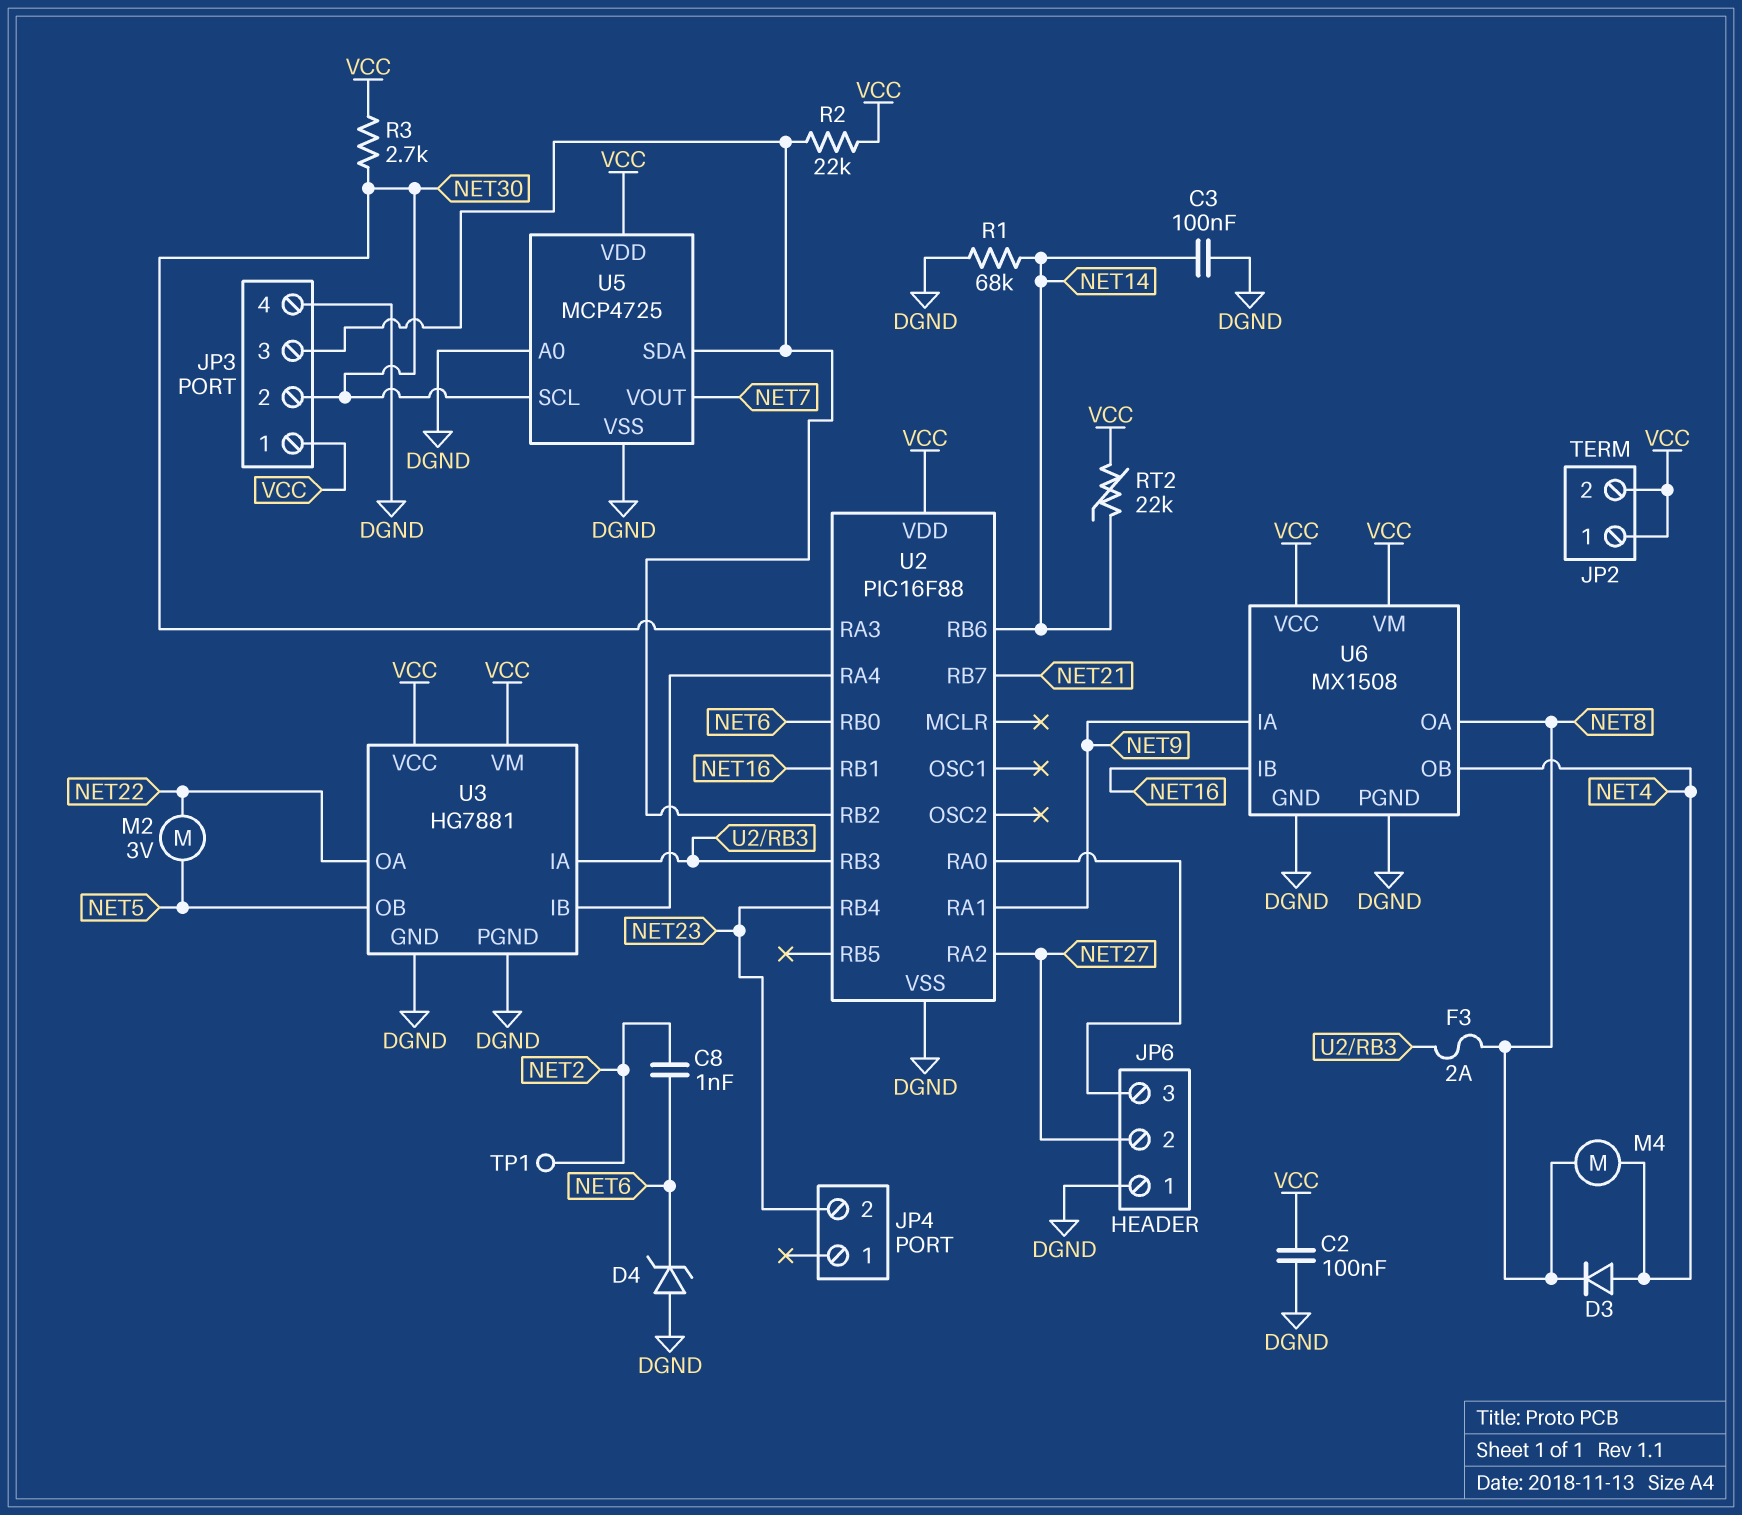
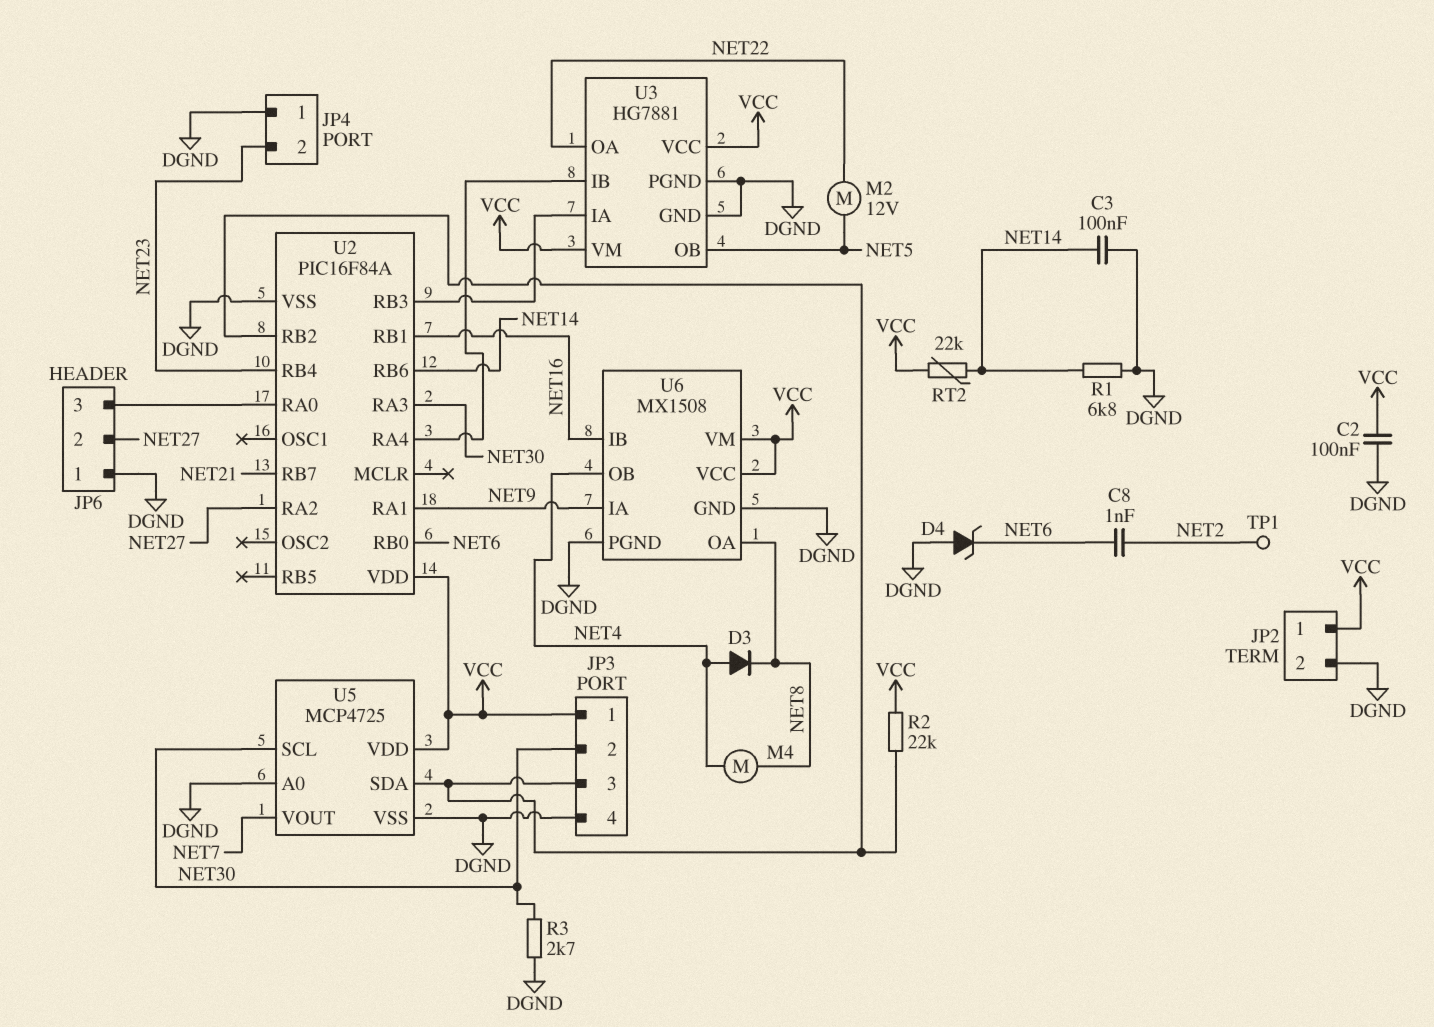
F3: 2A (NET8, U2/RB3) -> none
JP2 pin 2: VCC -> DGND
JP4 pin 1: none -> DGND
M2: motor 3V (NET5, NET22) -> motor 12V (NET5, NET22)
R1: 68k (DGND, NET14) -> 6.8k (DGND, NET14)
R3: 2.7k (NET30, VCC) -> 2.7k (DGND, NET30)
U2: PIC16F88 -> PIC16F84A

